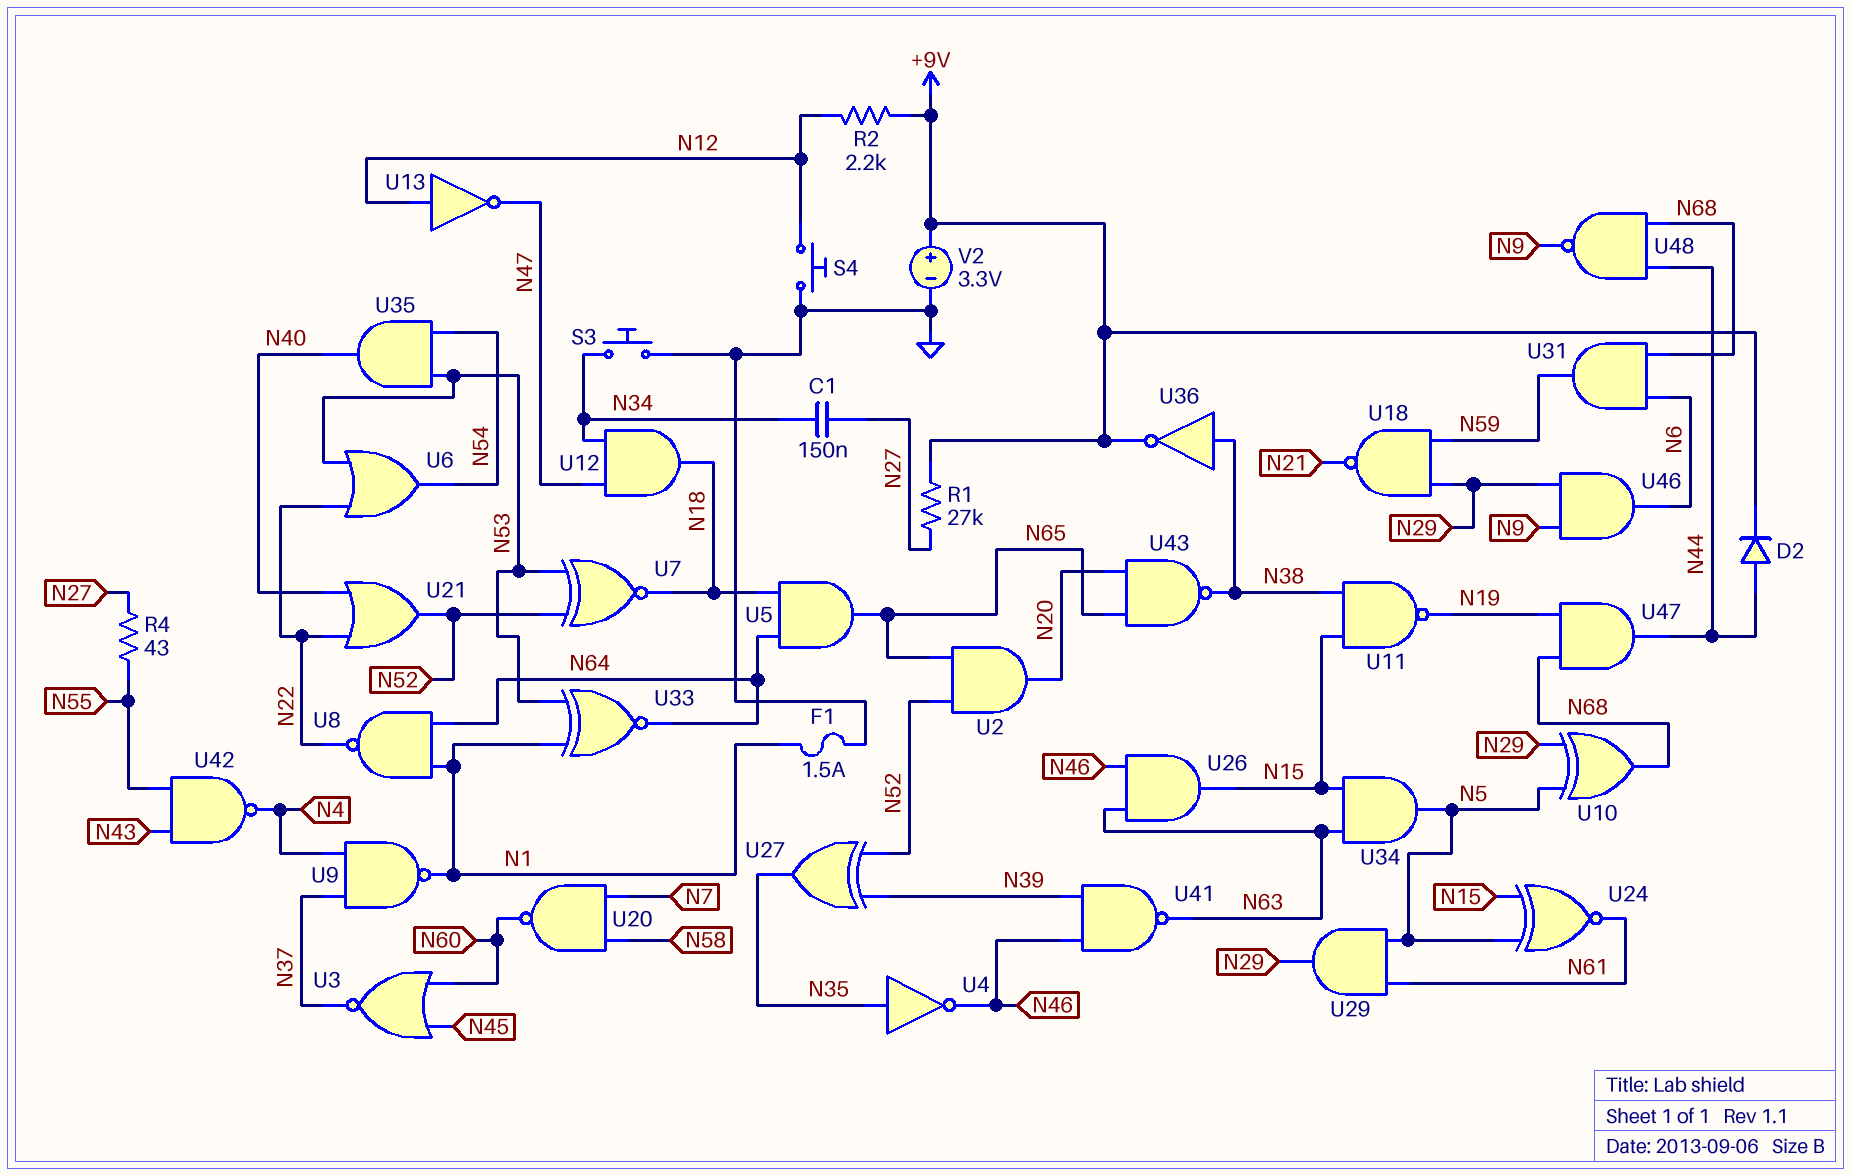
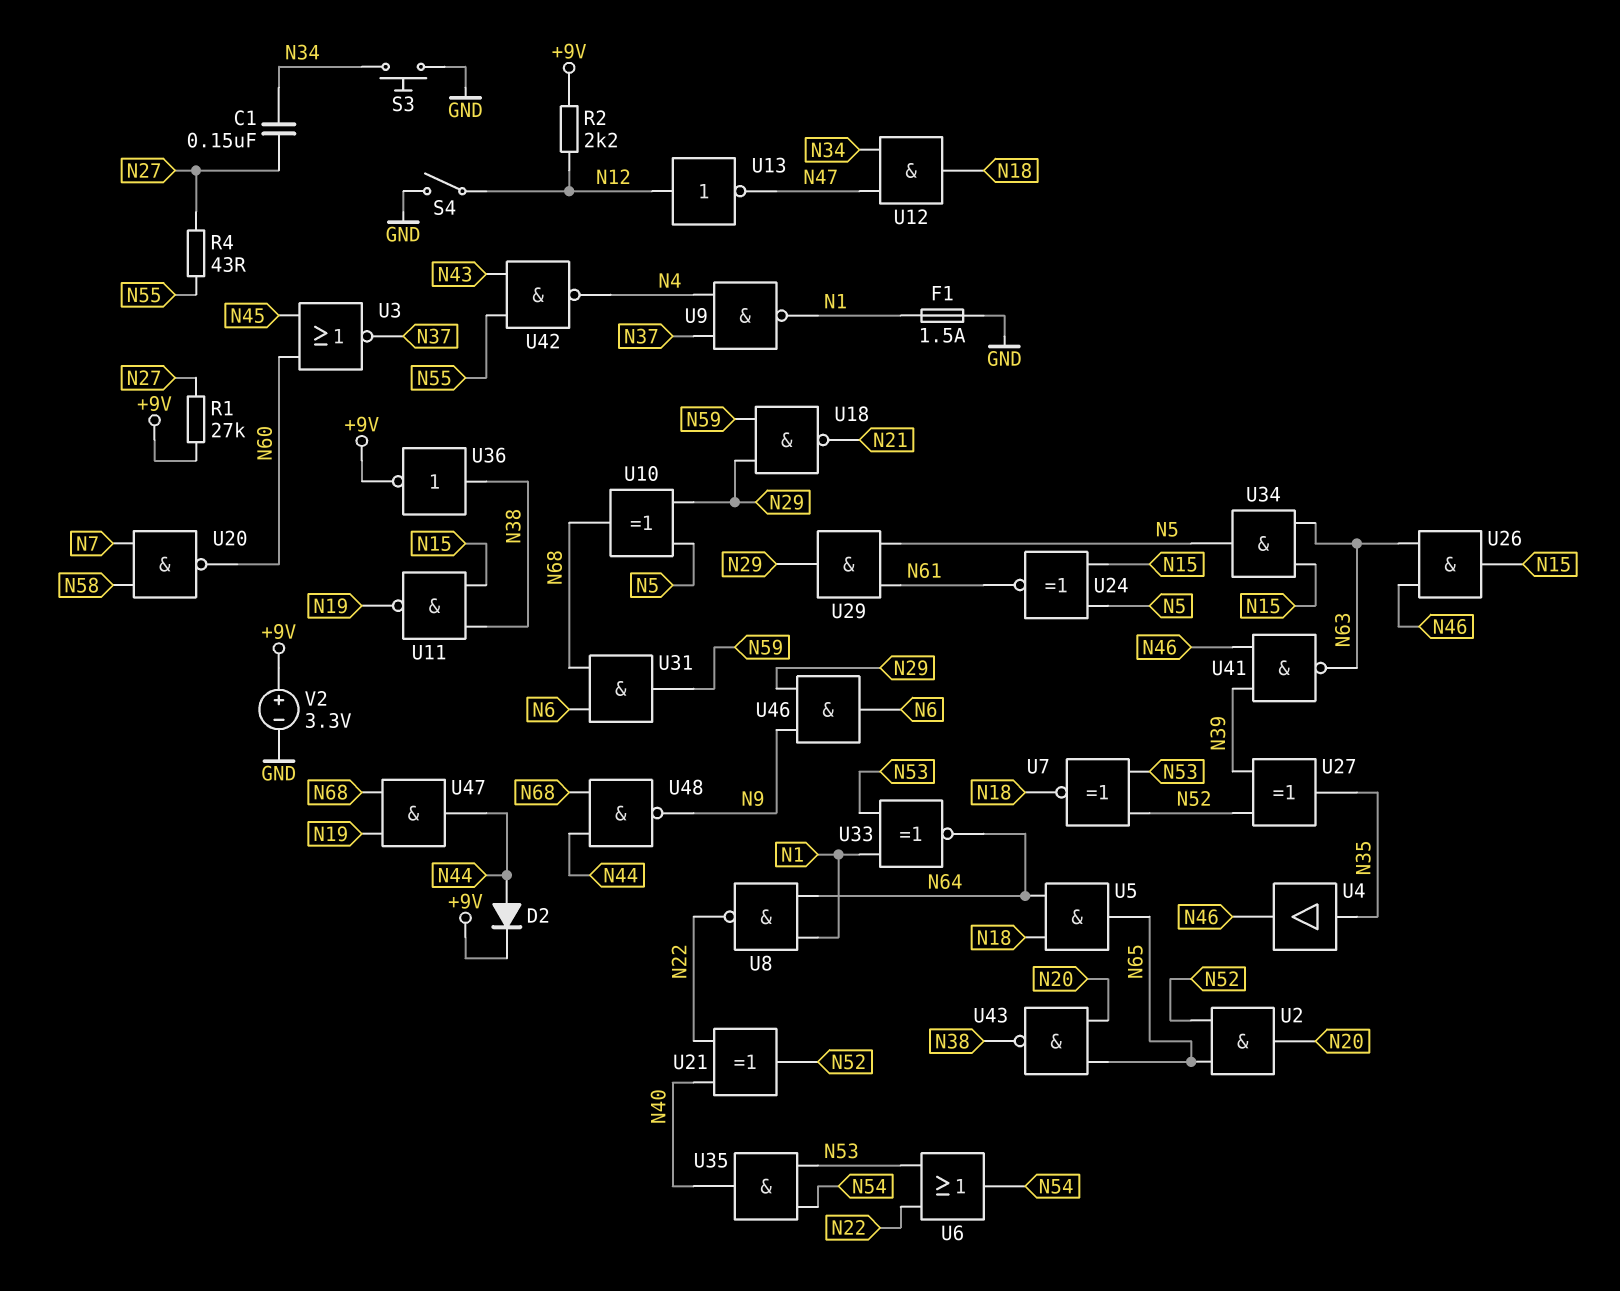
S4: button (GND, N12) -> switch (GND, N12)
U4: NOT (in N35, out N46) -> buffer (in N35, out N46)
U21: OR (in N22, in N40, out N52) -> XOR (in N22, in N40, out N52)

